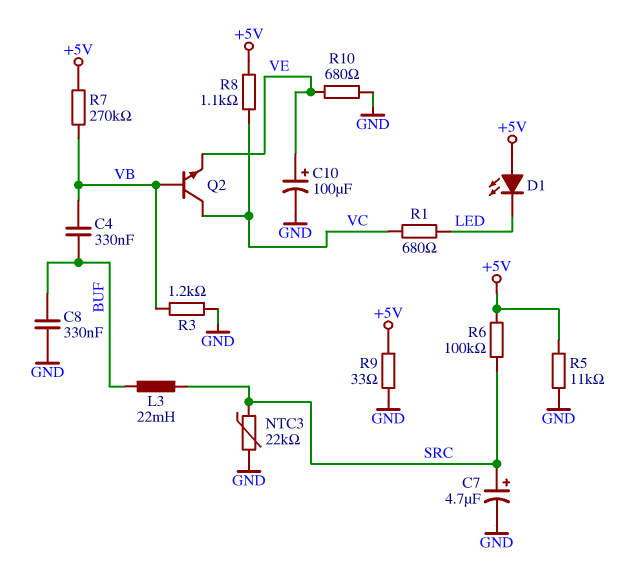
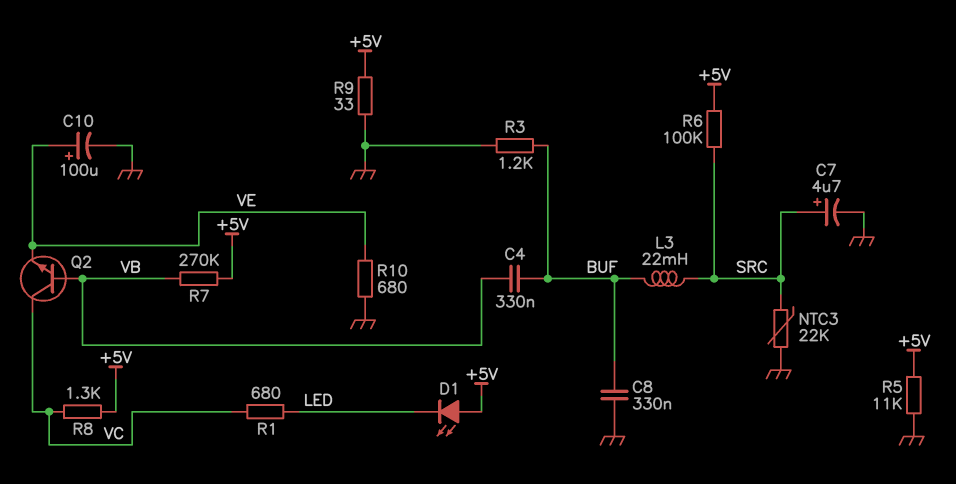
R3: 1.2k (GND, VB) -> 1.2k (BUF, GND)
R8: 1.1k (+5V, VC) -> 1.3k (+5V, VC)

